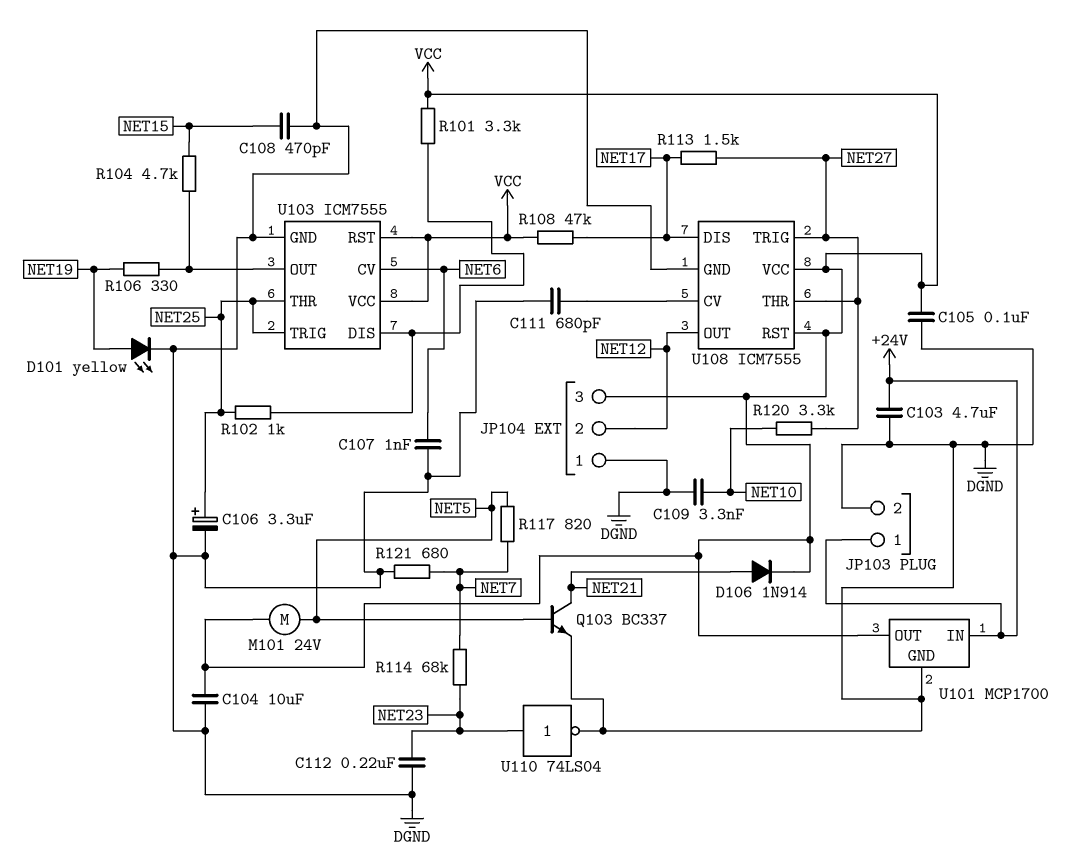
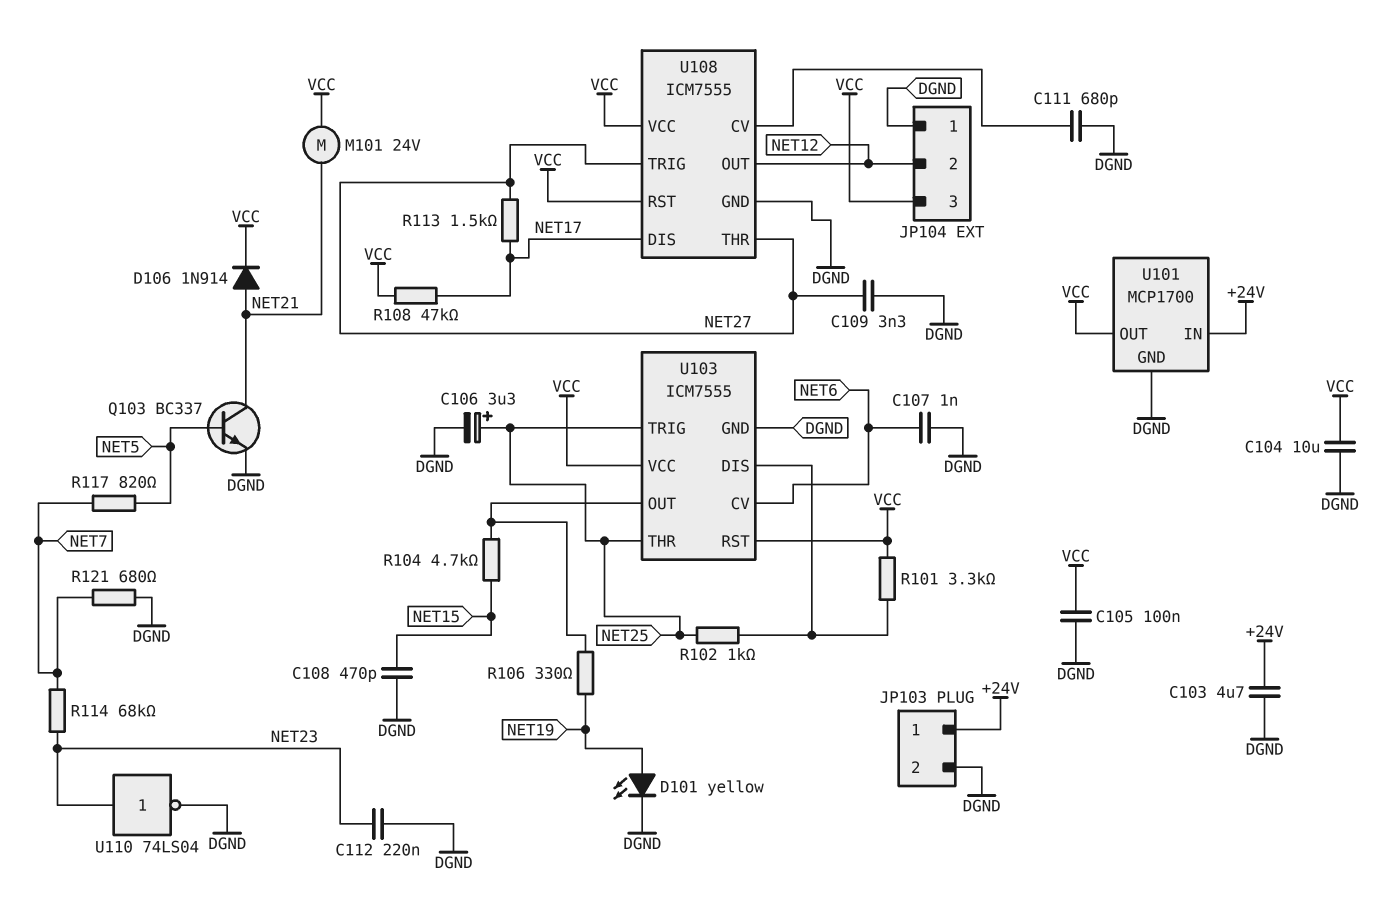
C109: 3.3nF (DGND, NET10) -> 3.3nF (DGND, NET27)
M101: motor 24V (NET5, VCC) -> motor 24V (NET21, VCC)
R120: 3.3k (NET10, NET27) -> none

